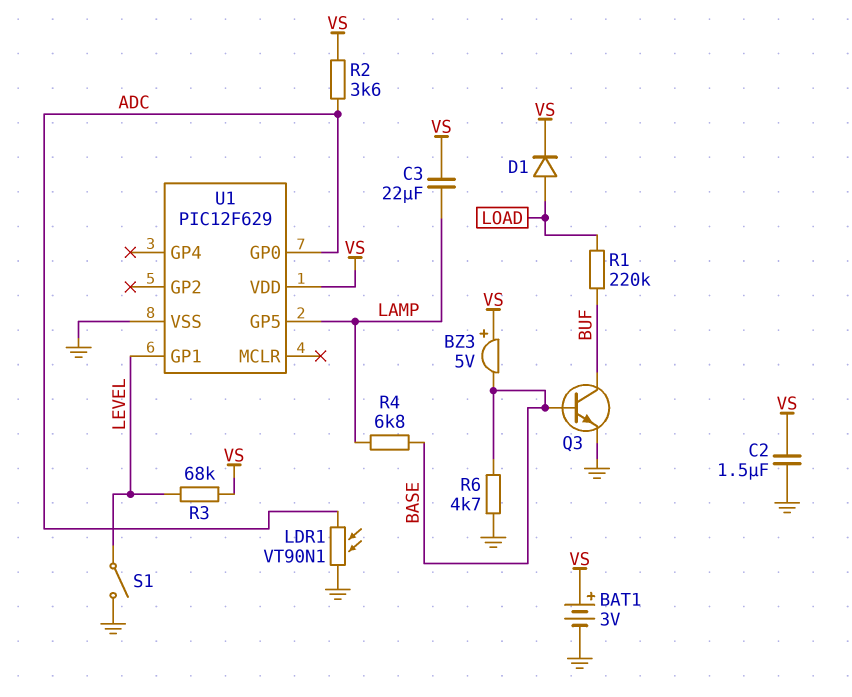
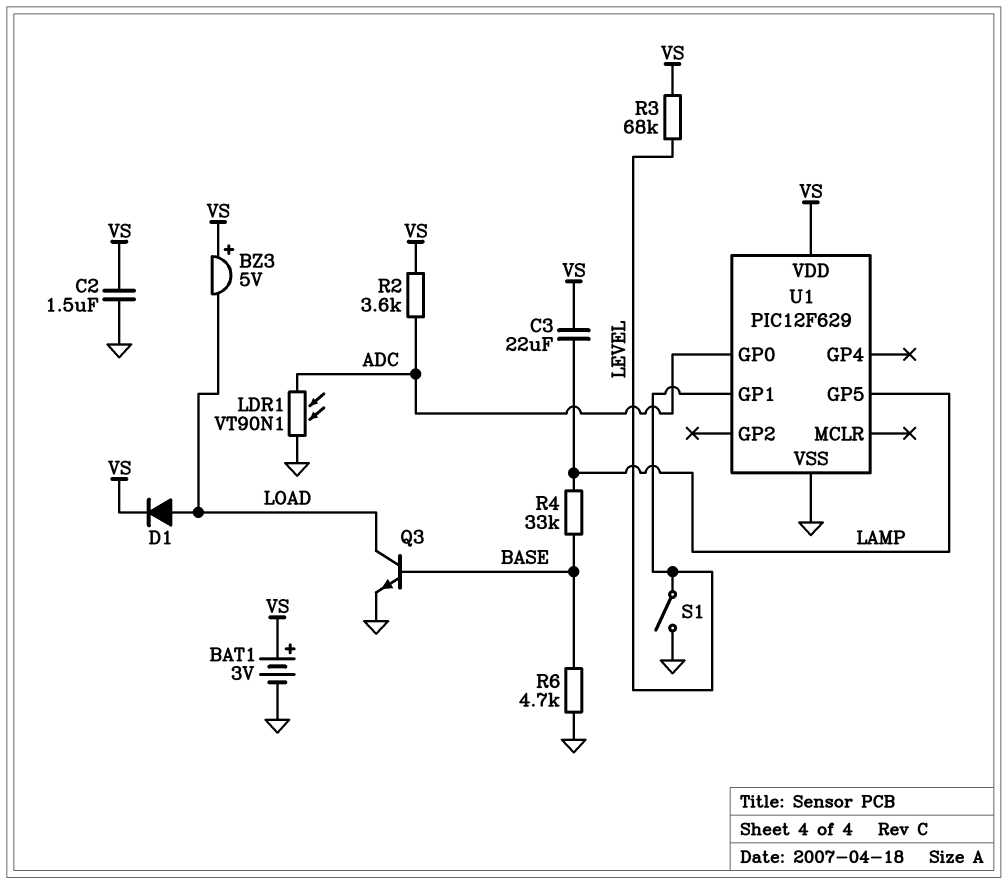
BZ3: buzzer 5V (plus VS, minus BASE) -> buzzer 5V (plus VS, minus LOAD)
Q3: NPN (B BASE, C BUF, E GND) -> NPN (B BASE, C LOAD, E GND)
R1: 220k (BUF, LOAD) -> none
R4: 6.8k (BASE, LAMP) -> 33k (BASE, LAMP)

